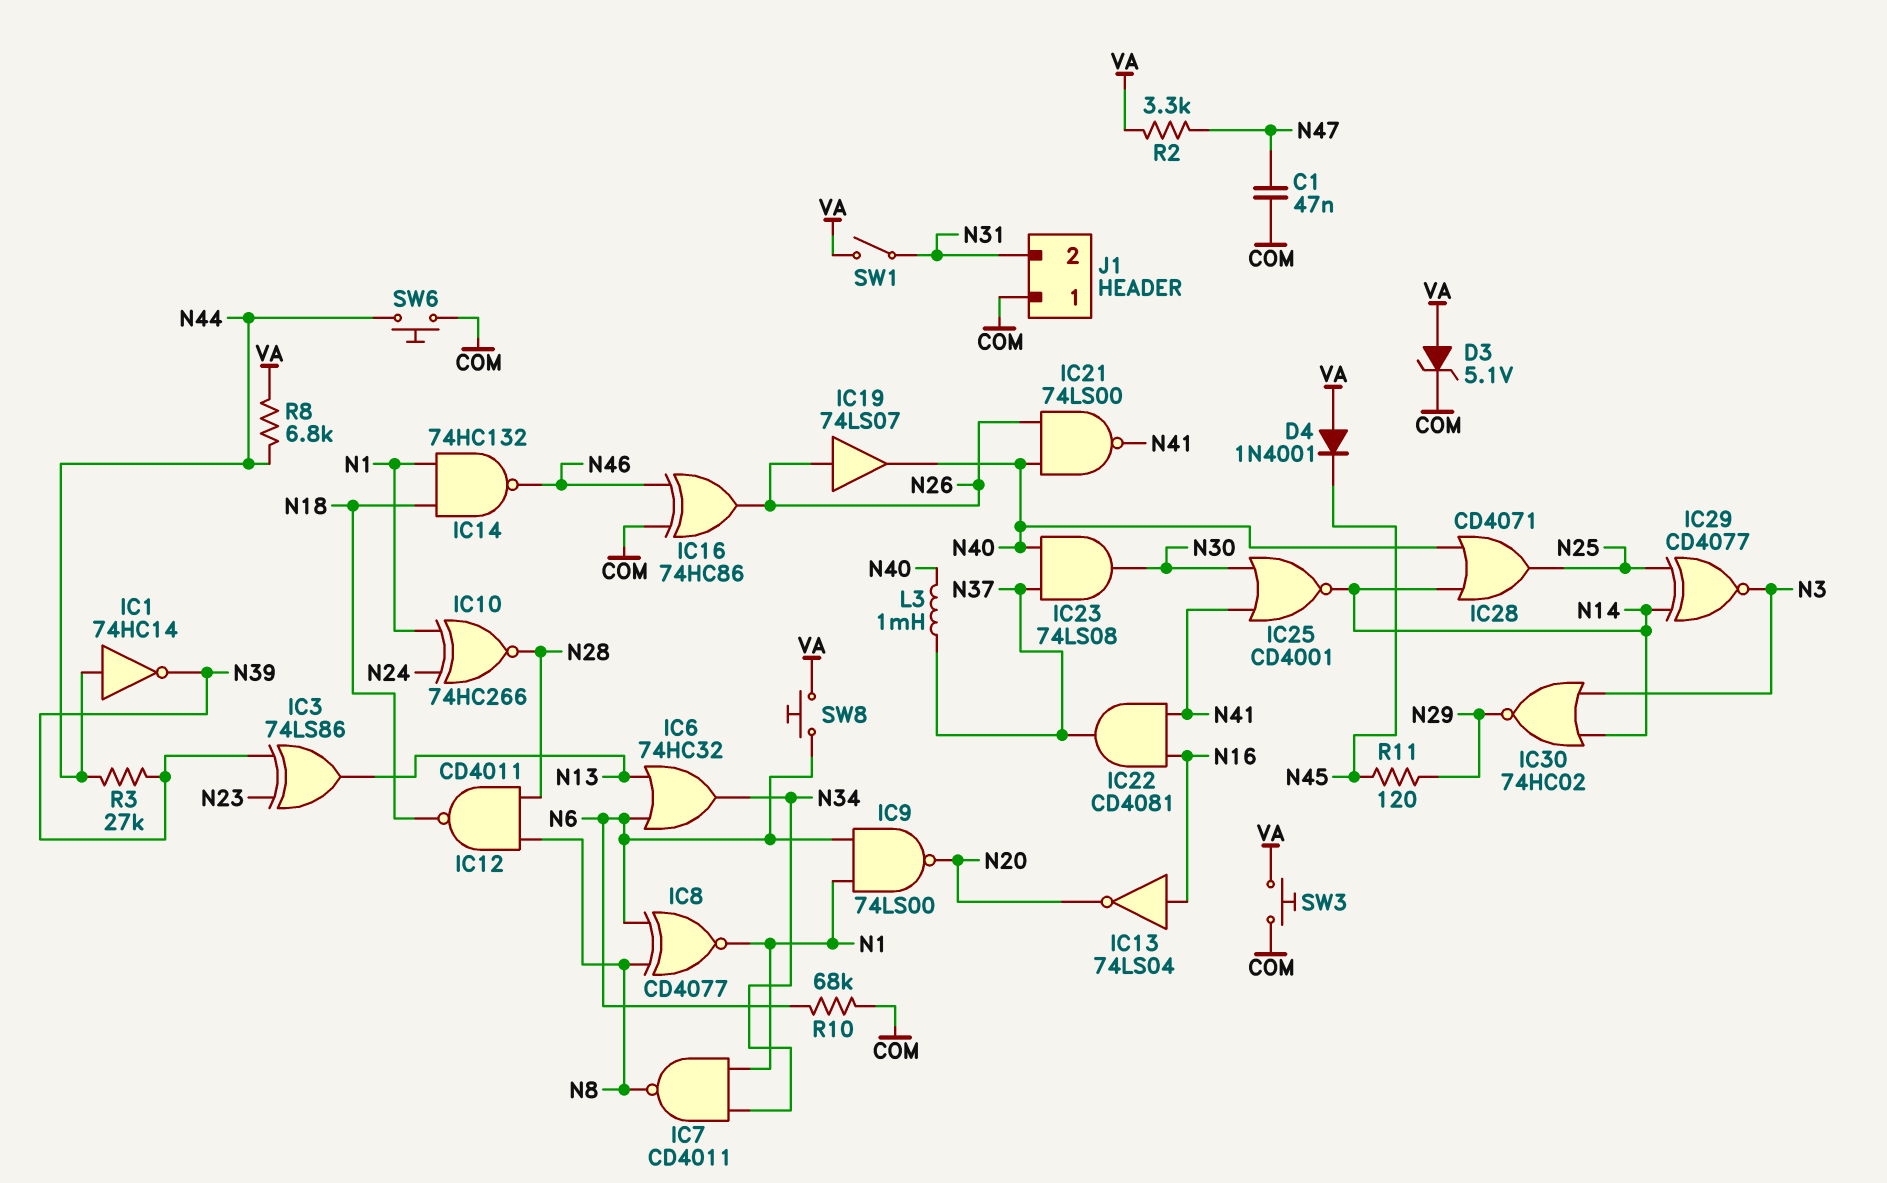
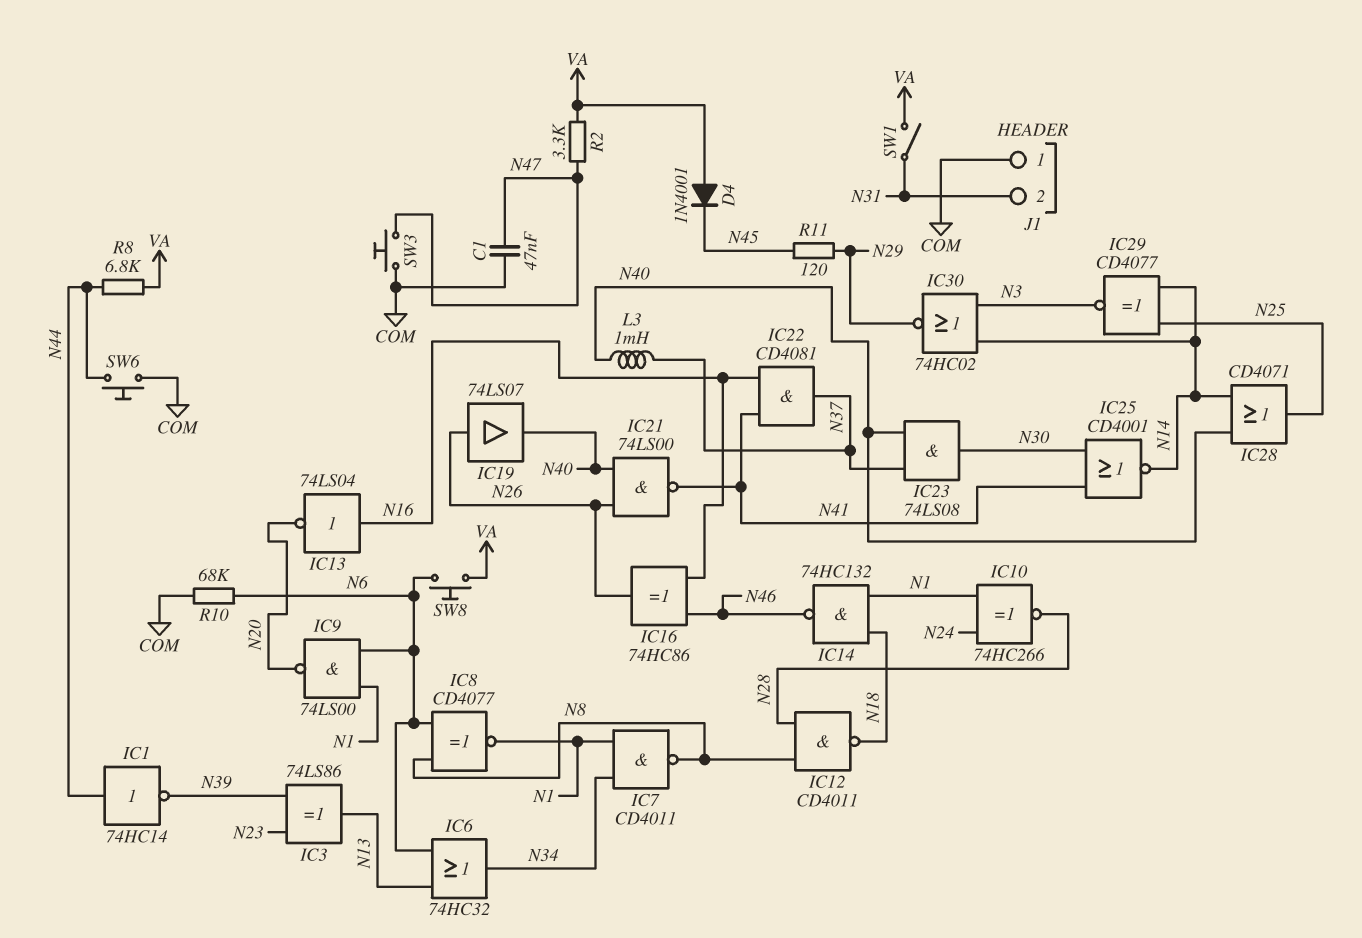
D3: zener 5.1V (A VA, K COM) -> none
IC16: XOR 74HC86 (in COM, in N46, out N26) -> XOR 74HC86 (in N16, in N46, out N26)
R3: 27k (N39, N44) -> none
SW3: button (COM, VA) -> button (COM, N47)

